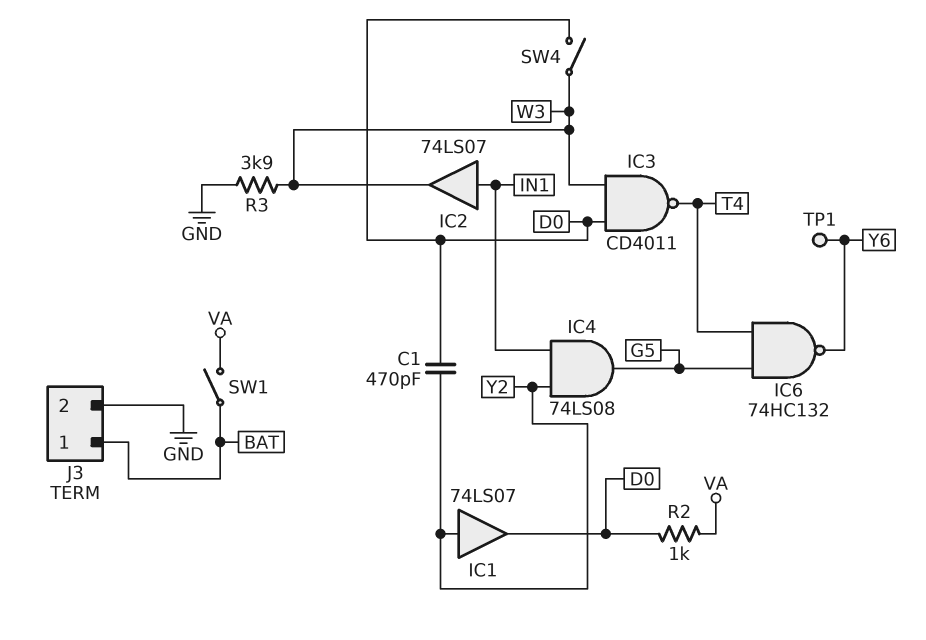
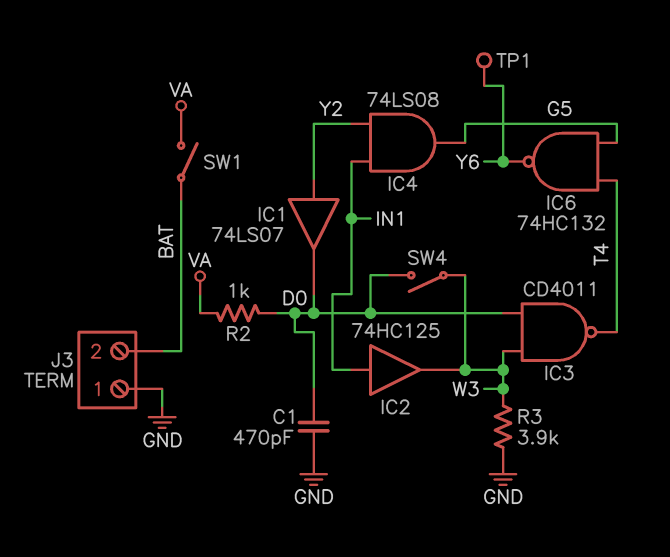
C1: 470pF (D0, Y2) -> 470pF (D0, GND)
IC2: buffer 74LS07 (in IN1, out W3) -> buffer 74HC125 (in IN1, out W3)
J3 pin 1: BAT -> GND
J3 pin 2: GND -> BAT

